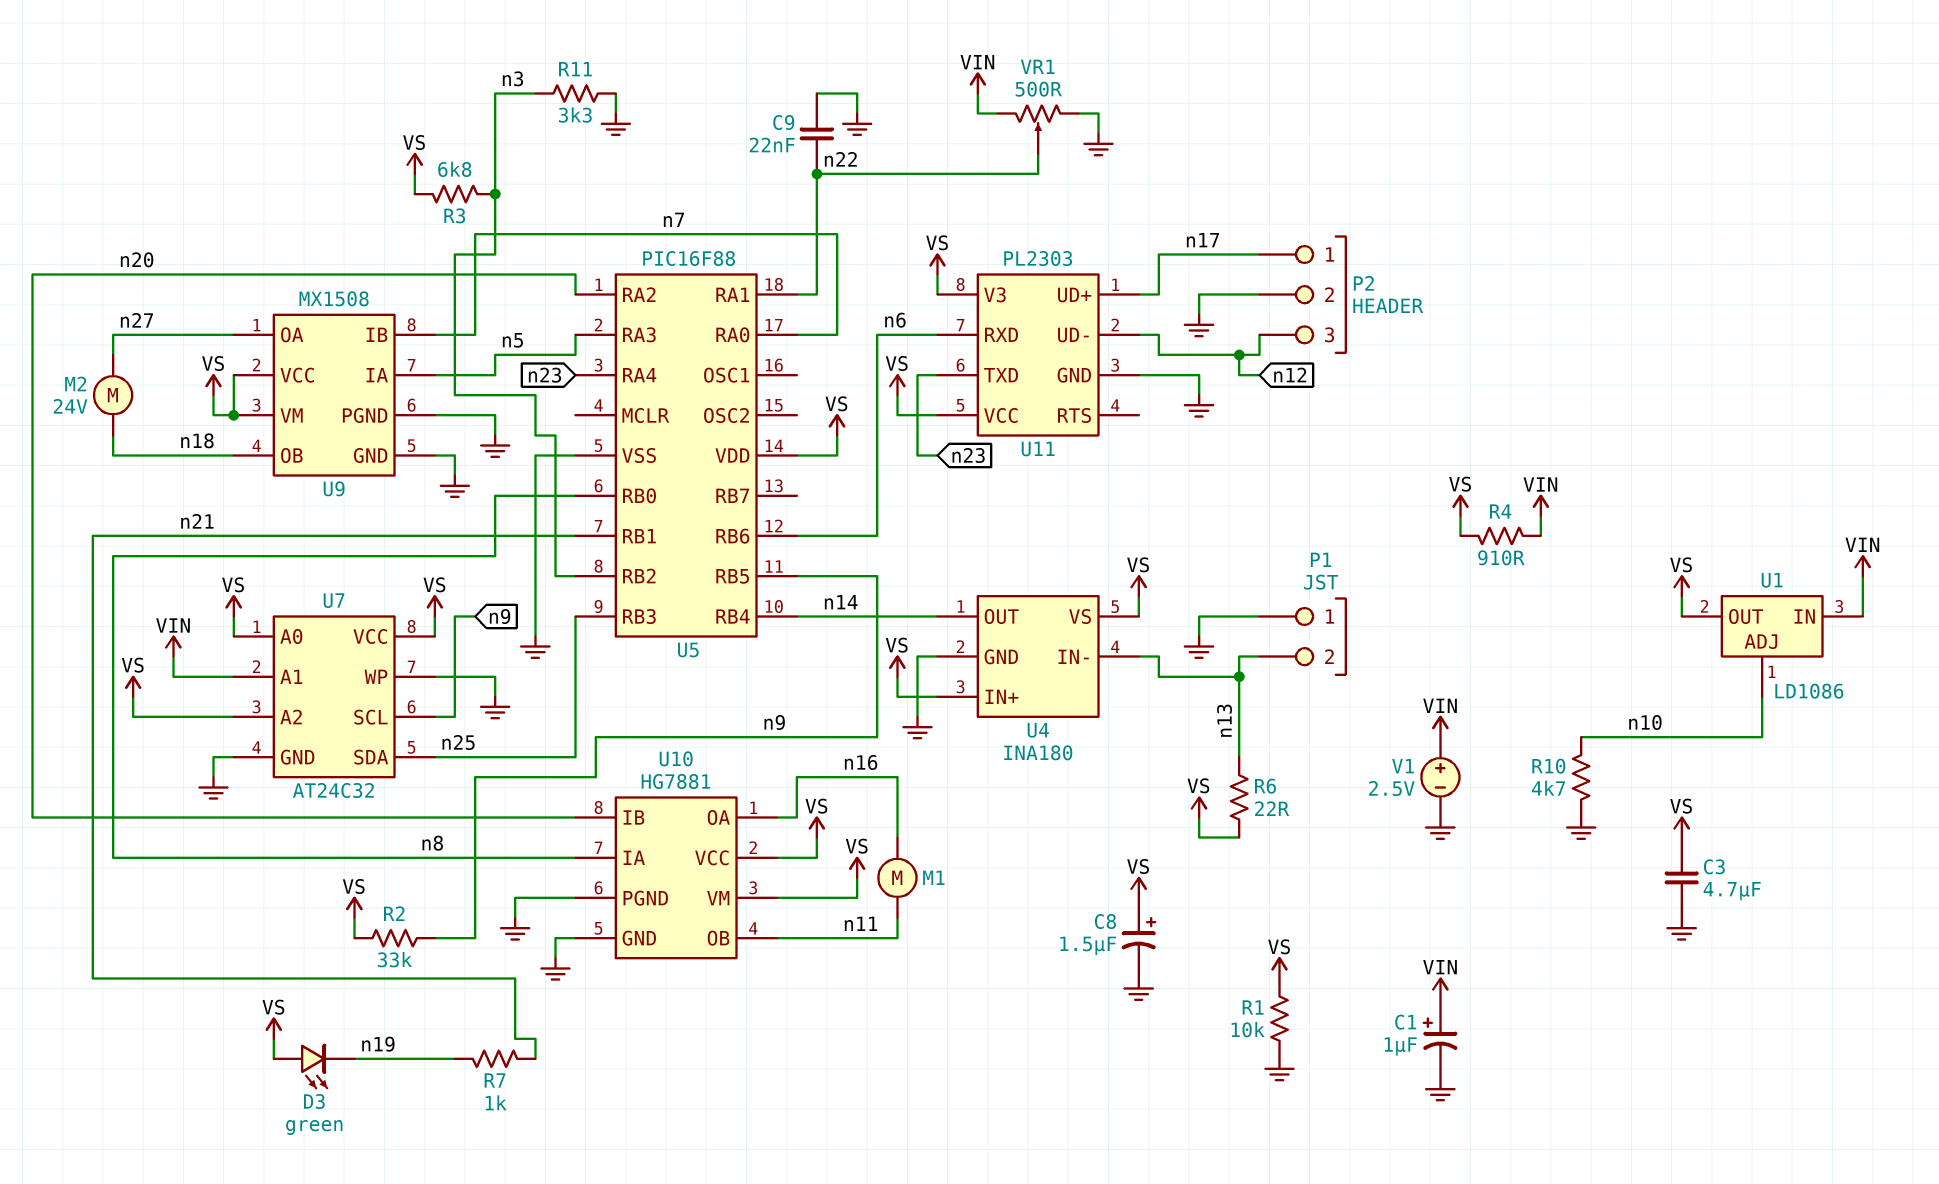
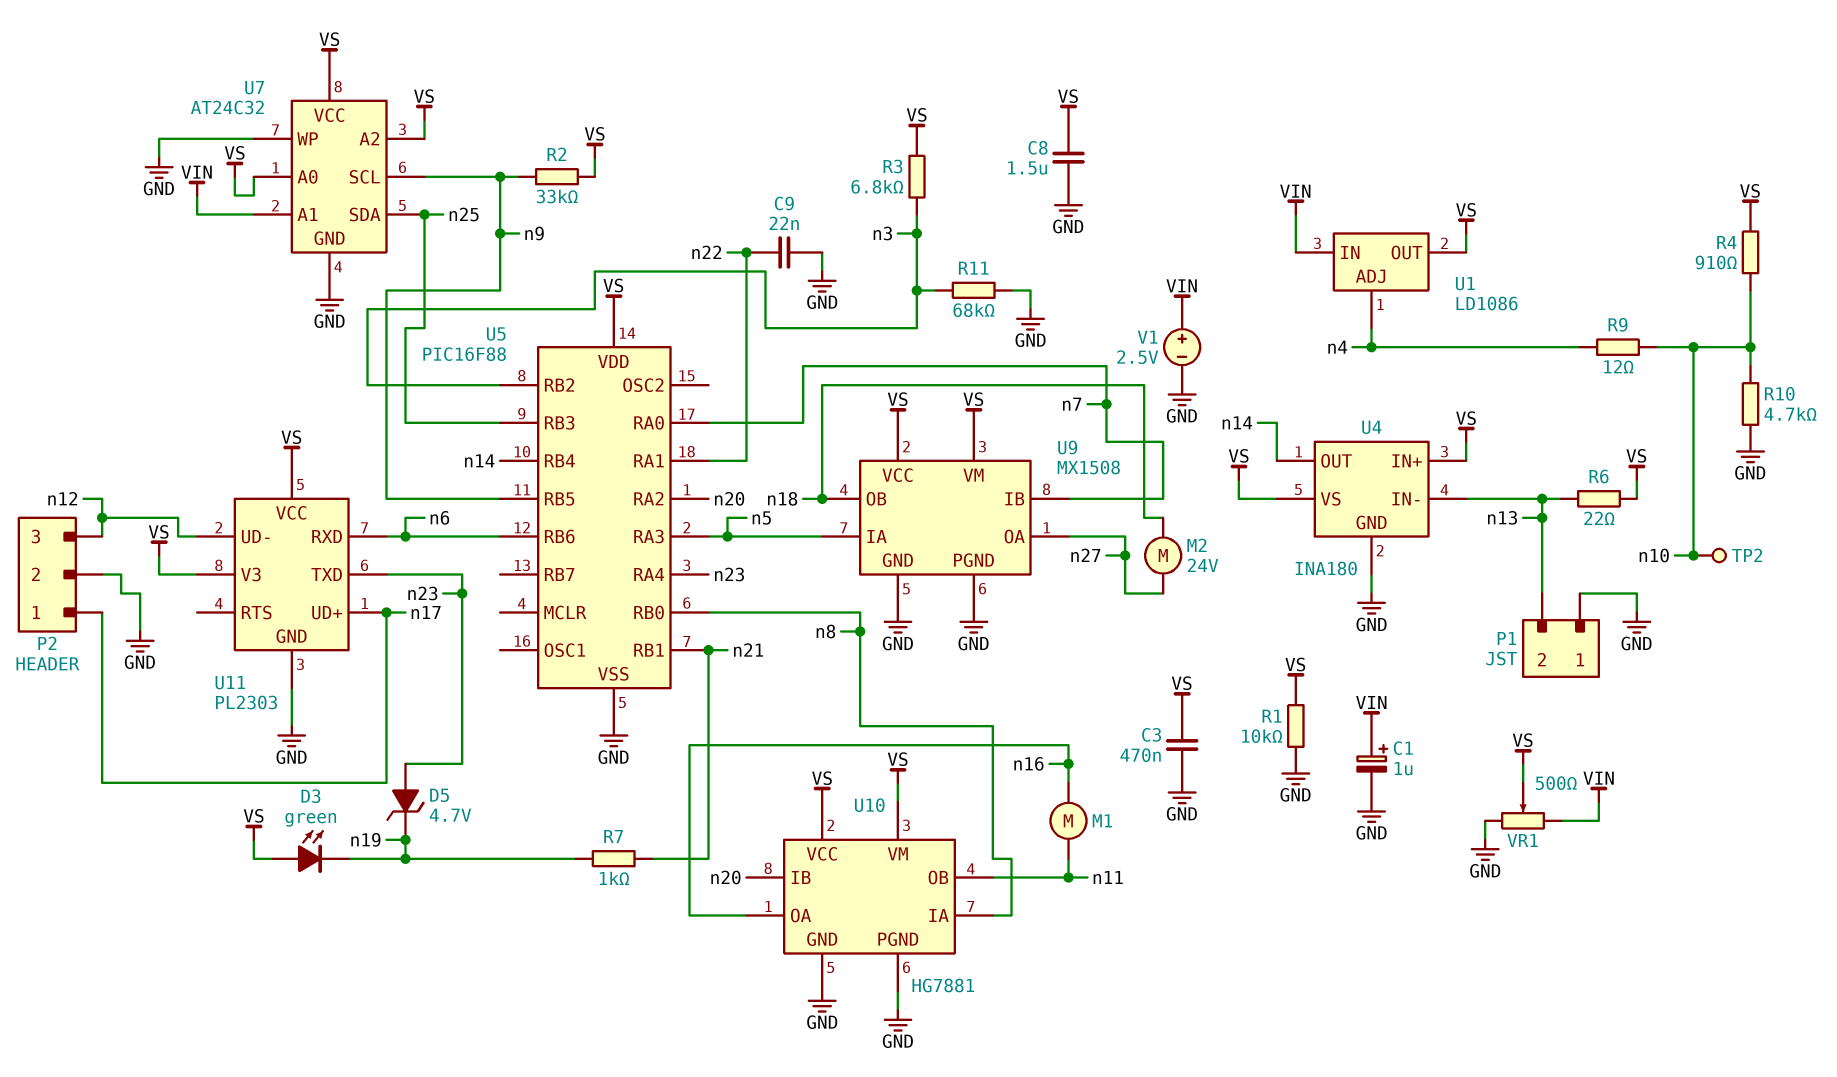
C3: 4.7uF (GND, VS) -> 470nF (GND, VS)
C8: 1.5uF (plus VS, minus GND) -> 1.5uF (GND, VS)
D5: none -> zener 4.7V (A n23, K n19)
R4: 910 (VIN, VS) -> 910 (VS, n10)
R9: none -> 12 (n4, n10)
R11: 3.3k (GND, n3) -> 68k (GND, n3)
TP2: none -> test point (n10)
U1 pin ADJ: n10 -> n4
VR1: 500 (GND, VIN, wiper n22) -> 500 (GND, VIN, wiper VS)

